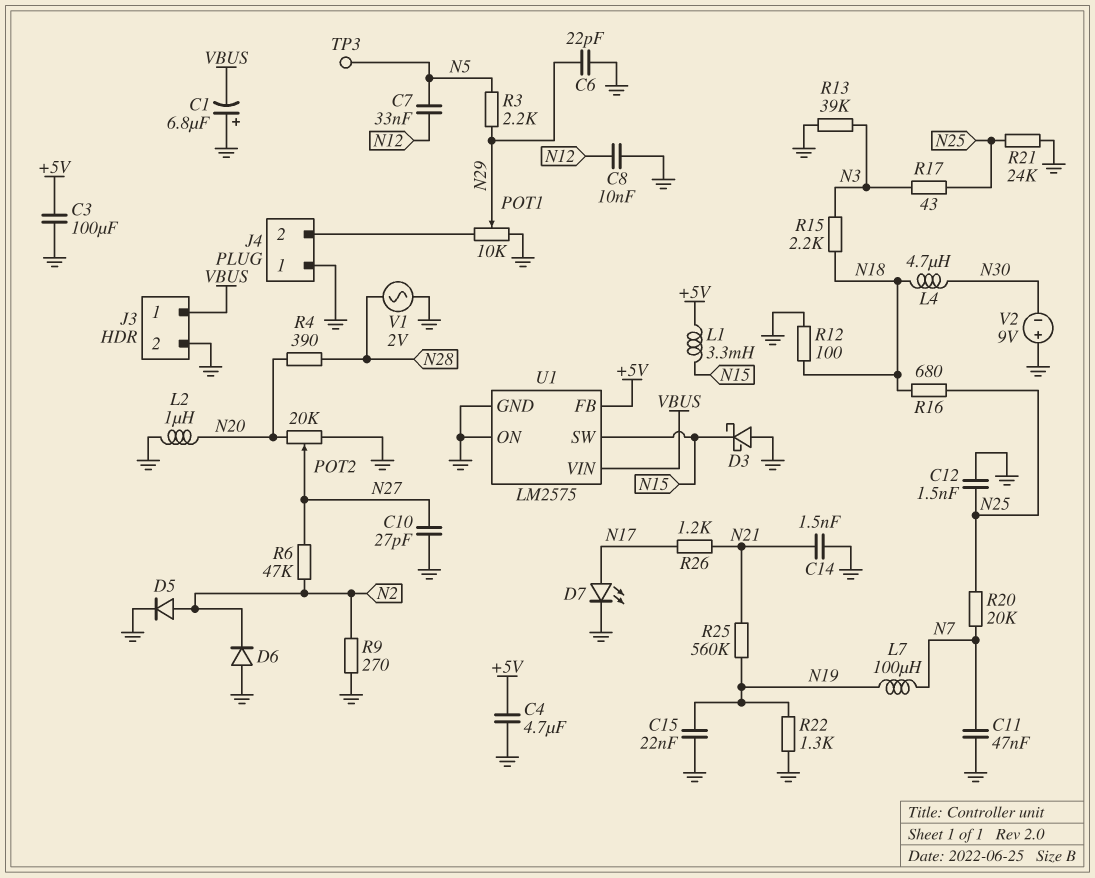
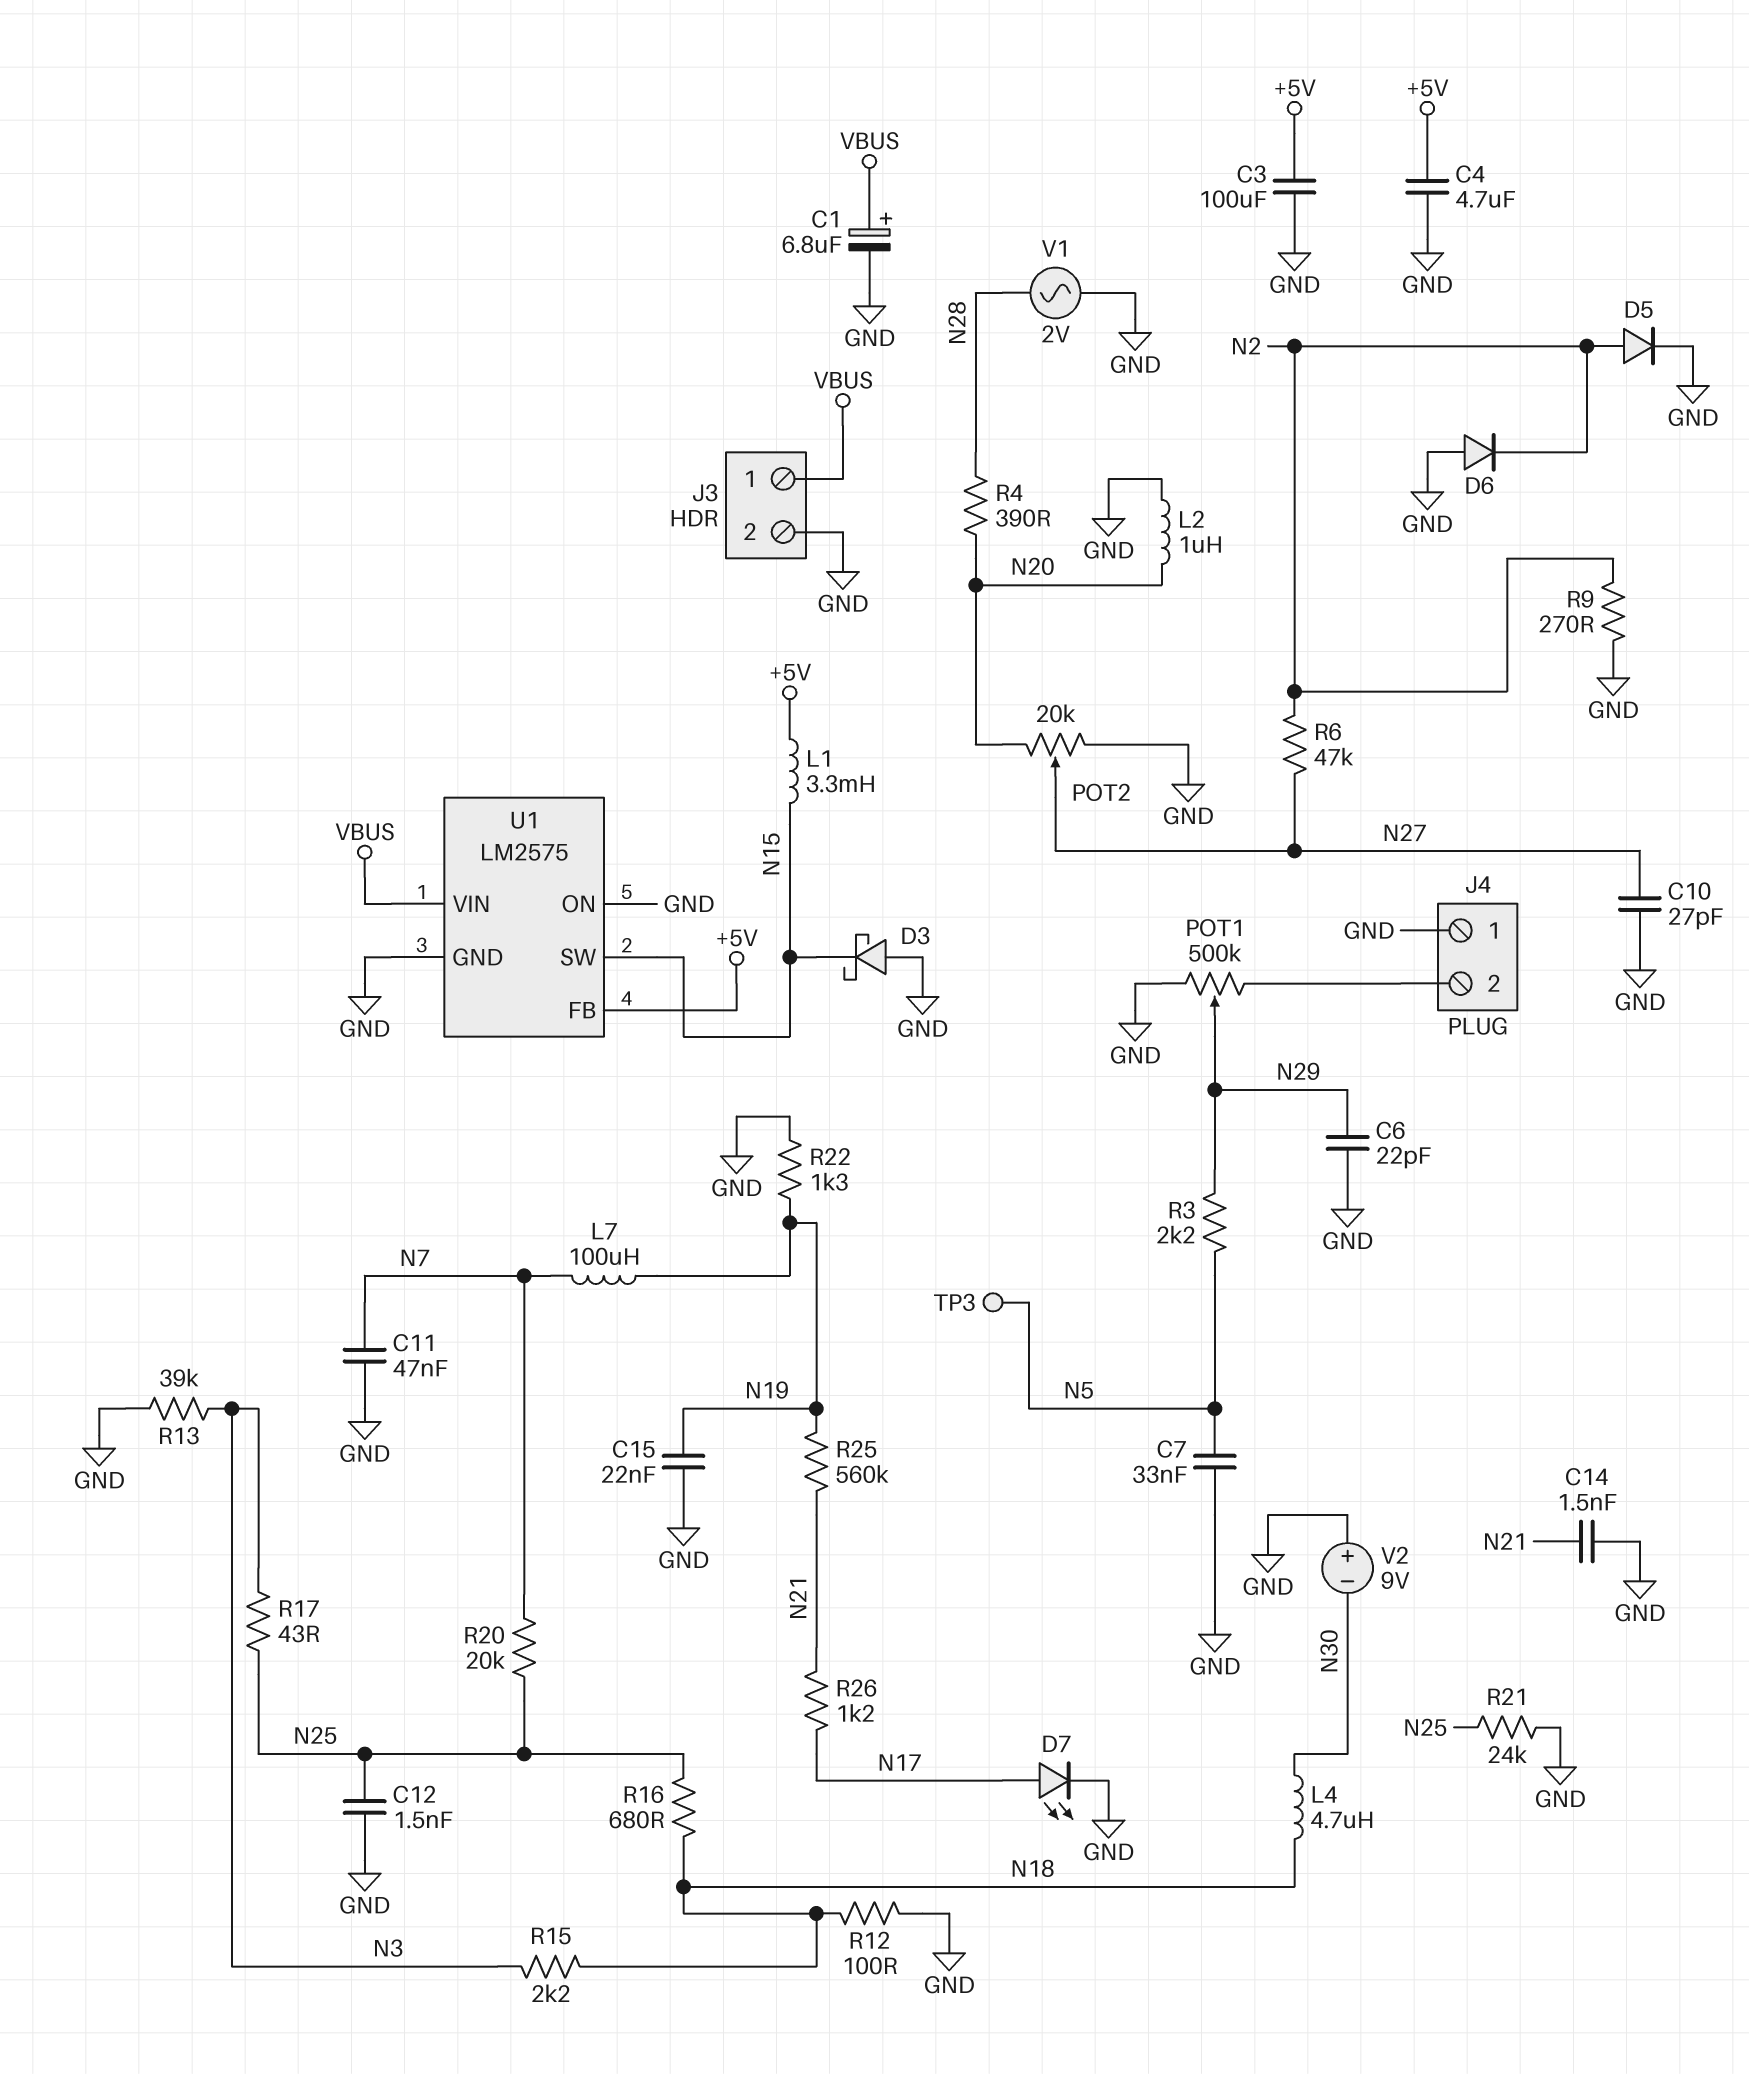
C1: 6.8uF (plus GND, minus VBUS) -> 6.8uF (plus VBUS, minus GND)
C7: 33nF (N5, N12) -> 33nF (GND, N5)
C8: 10nF (GND, N12) -> none
POT1: 10k (GND, J4/2, wiper N29) -> 500k (GND, J4/2, wiper N29)

